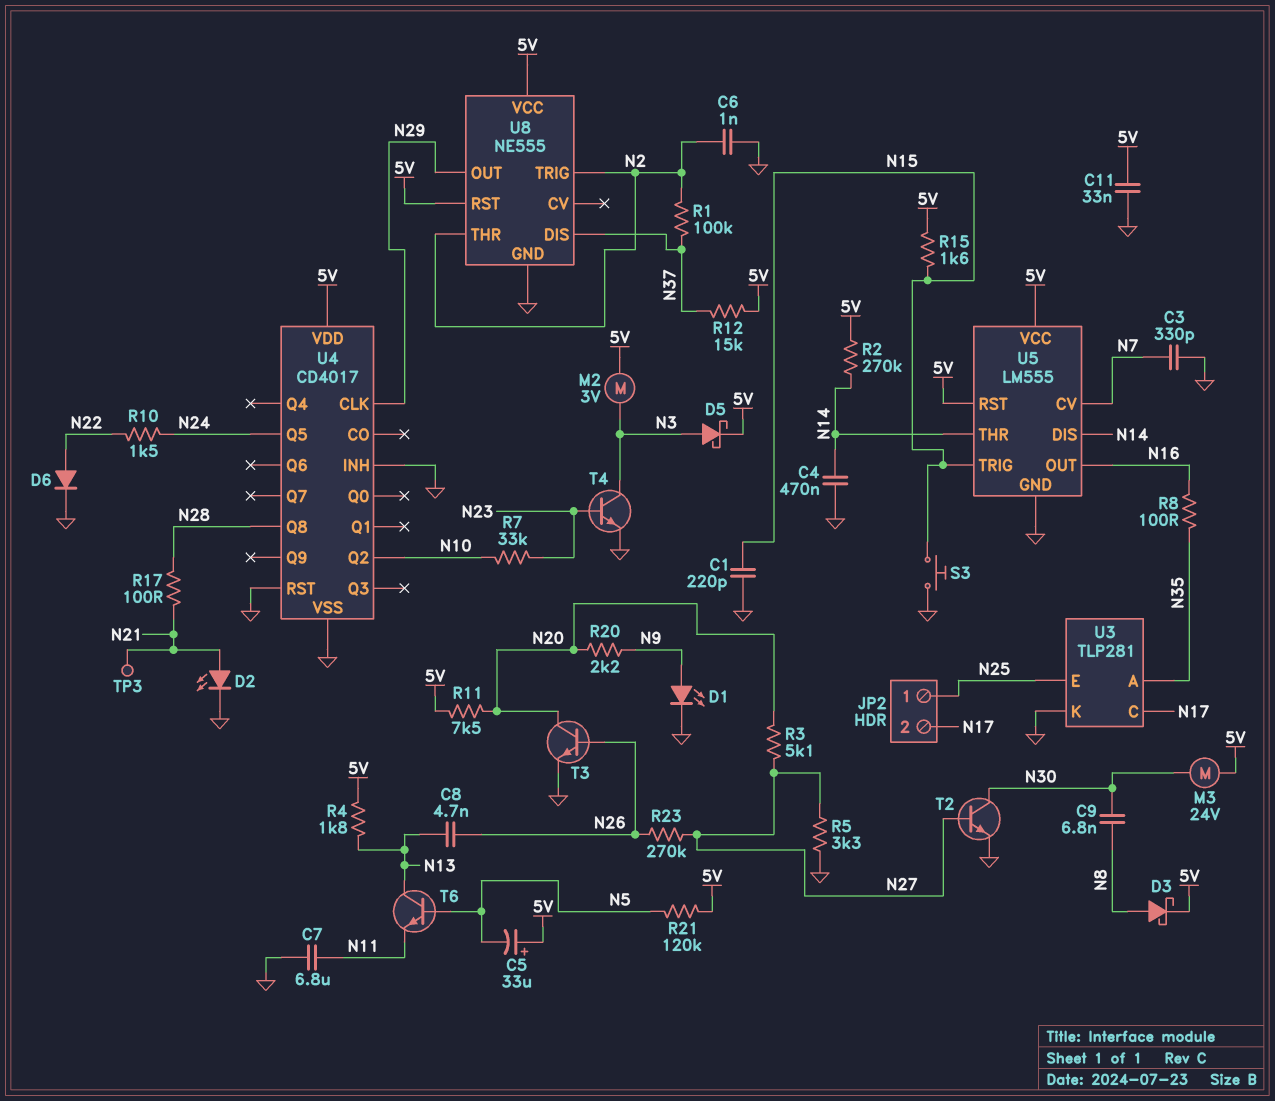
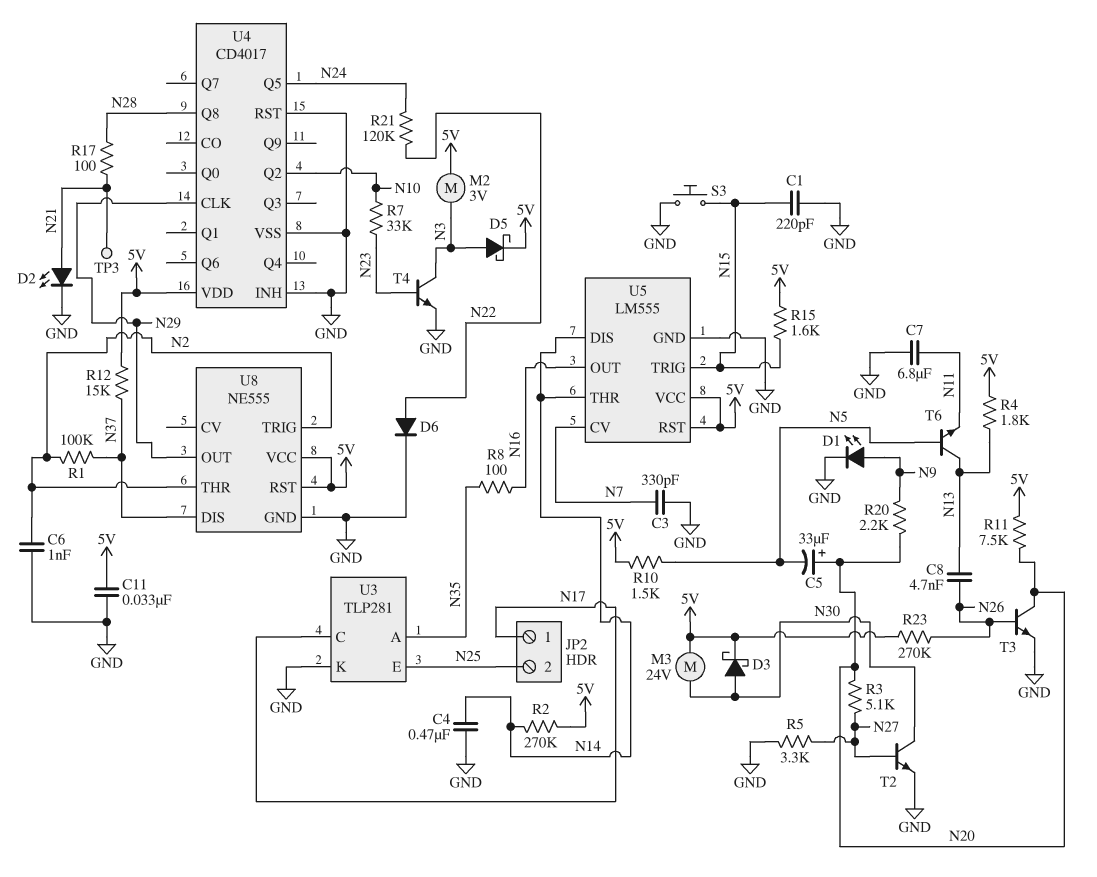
C5: 33uF (plus 5V, minus N5) -> 33uF (plus N20, minus N5)
C9: 6.8nF (N8, N30) -> none
D3: schottky (A N8, K 5V) -> schottky (A N30, K 5V)
JP2 pin 1: N25 -> N17
JP2 pin 2: N17 -> N25
R10: 1.5k (N22, N24) -> 1.5k (5V, N5)
R21: 120k (5V, N5) -> 120k (N22, N24)
R23: 270k (N26, N27) -> 270k (5V, N26)

